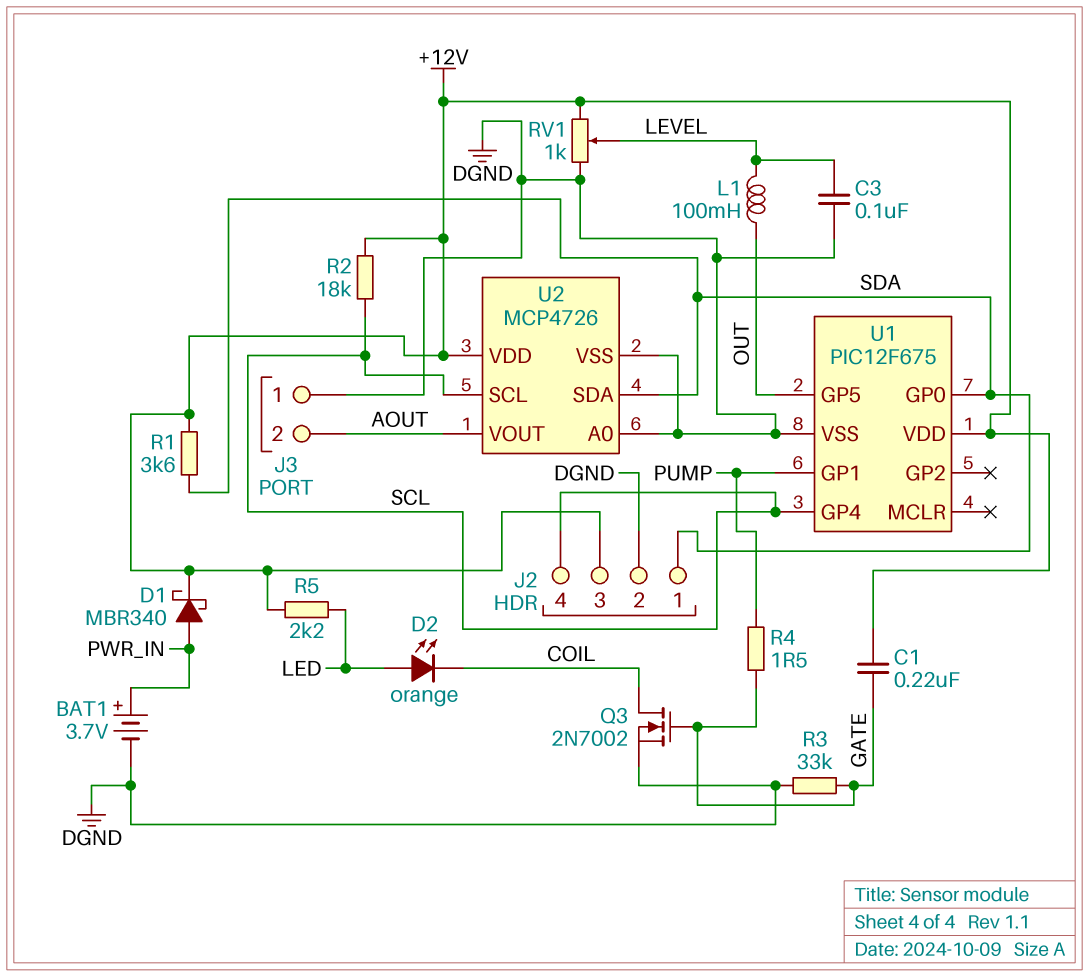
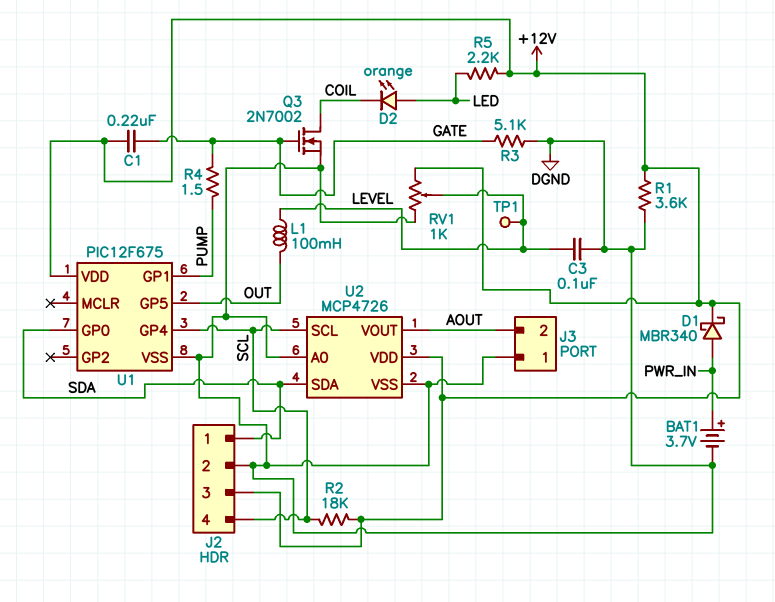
R1: 3.6k (+12V, SDA) -> 3.6k (+12V, DGND)
R3: 33k (DGND, GATE) -> 5.1k (DGND, GATE)
TP1: none -> test point (LEVEL)

